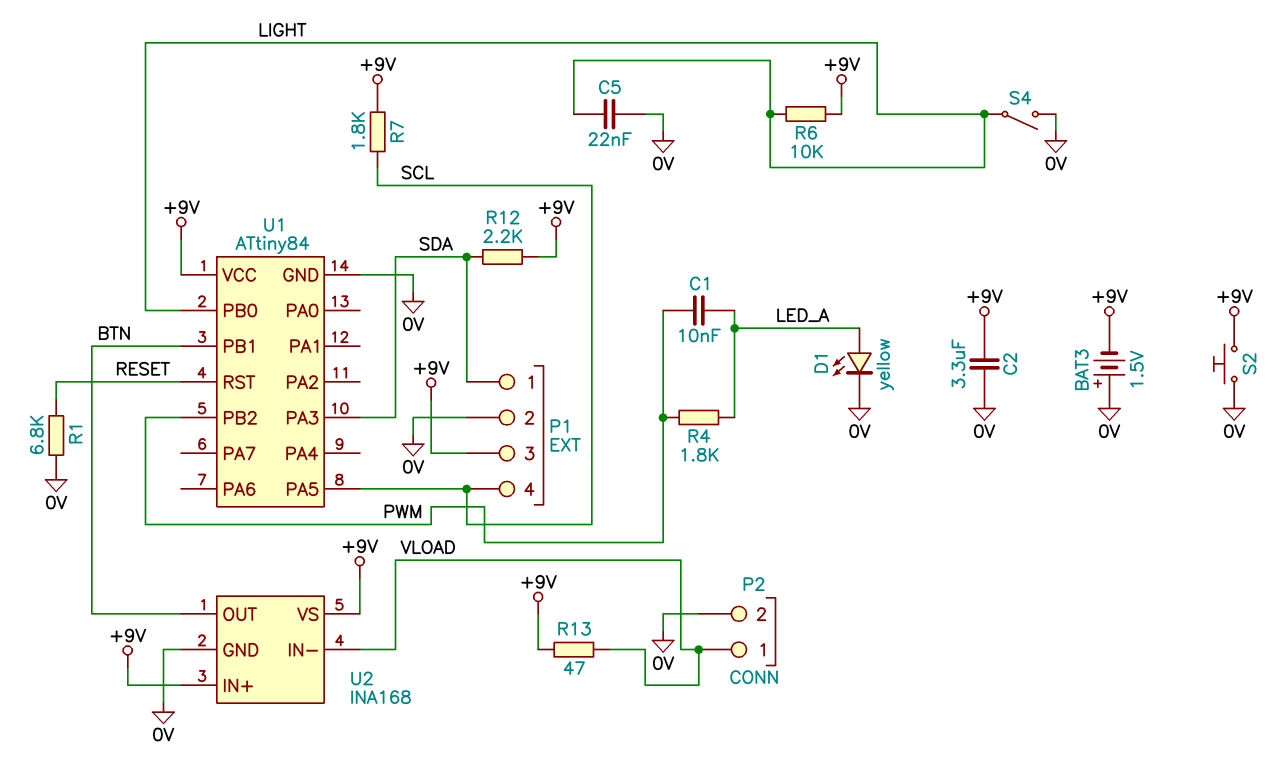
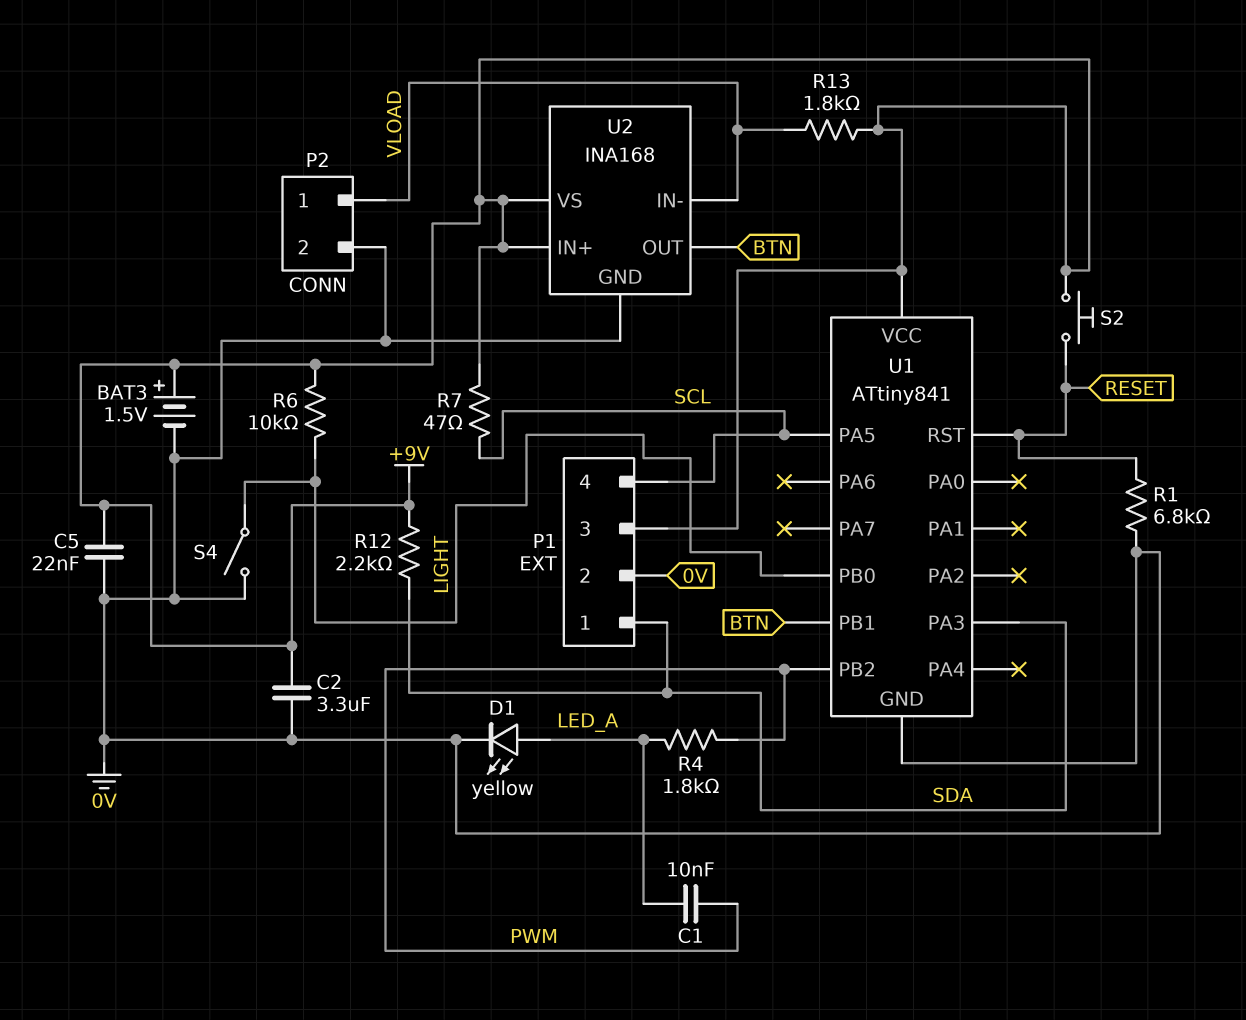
BAT3: 1.5V (plus 0V, minus +9V) -> 1.5V (plus +9V, minus 0V)
C5: 22nF (0V, LIGHT) -> 22nF (+9V, 0V)
R7: 1.8k (+9V, SCL) -> 47 (+9V, SCL)
R13: 47 (+9V, VLOAD) -> 1.8k (+9V, VLOAD)
S2: button (+9V, 0V) -> button (+9V, RESET)
U1: ATtiny84 -> ATtiny841

